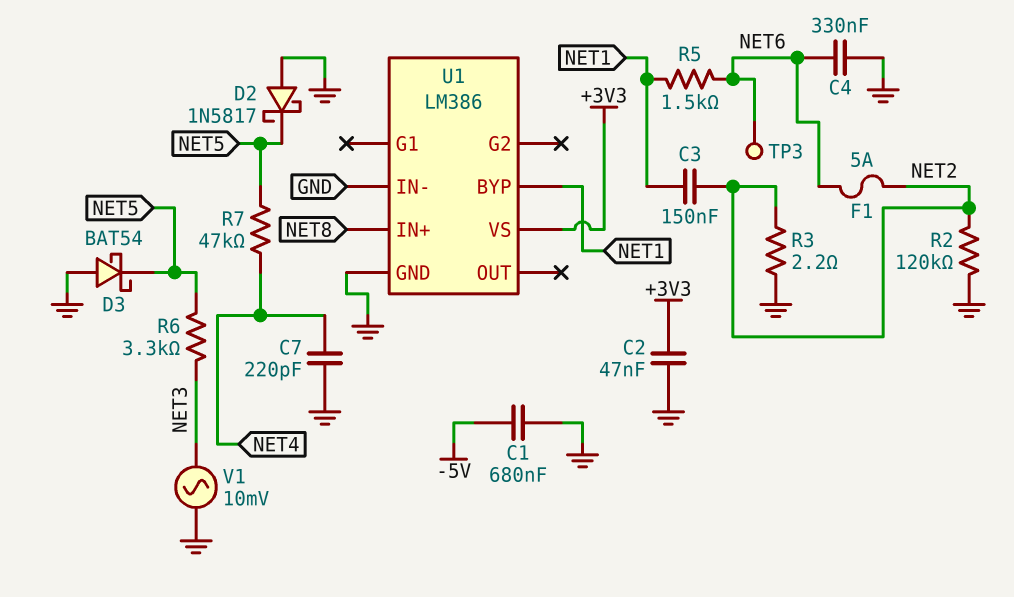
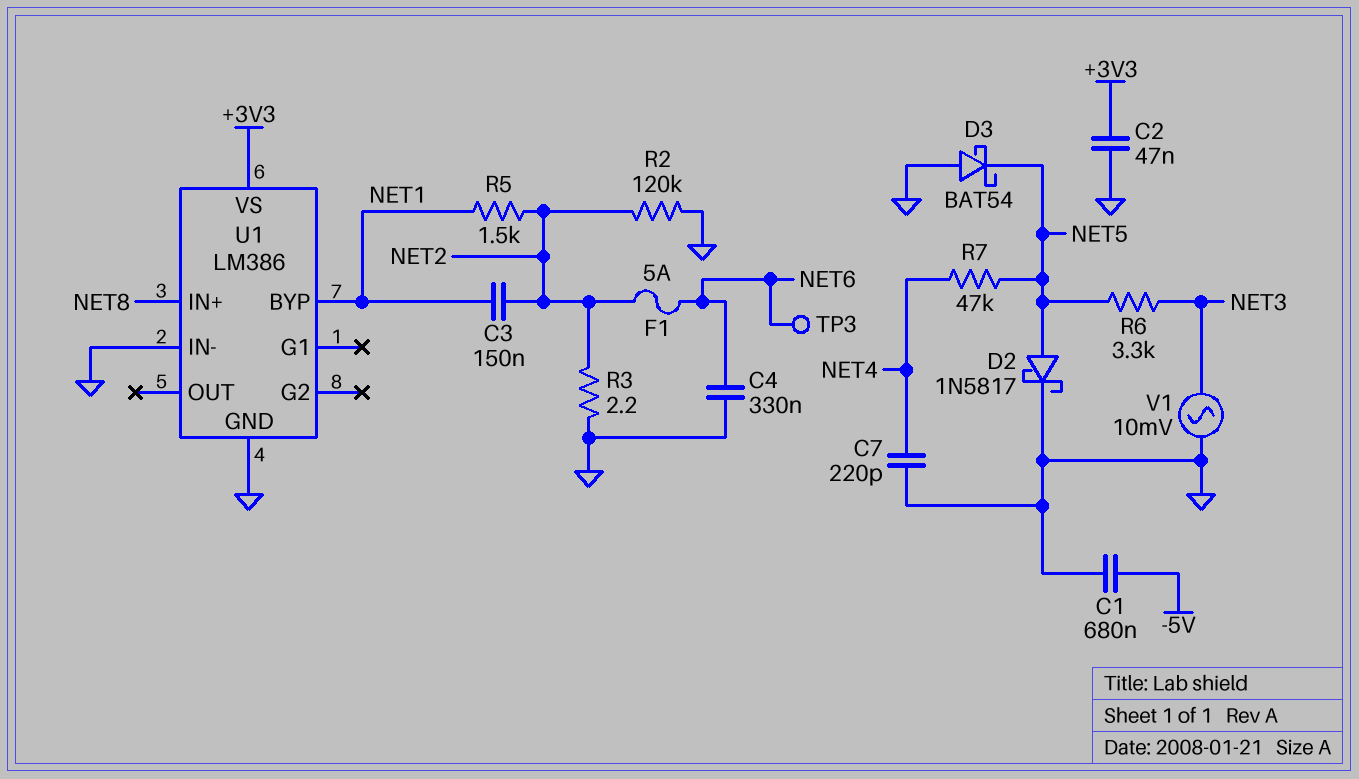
D2: schottky 1N5817 (A GND, K NET5) -> schottky 1N5817 (A NET5, K GND)
R5: 1.5k (NET1, NET6) -> 1.5k (NET1, NET2)

